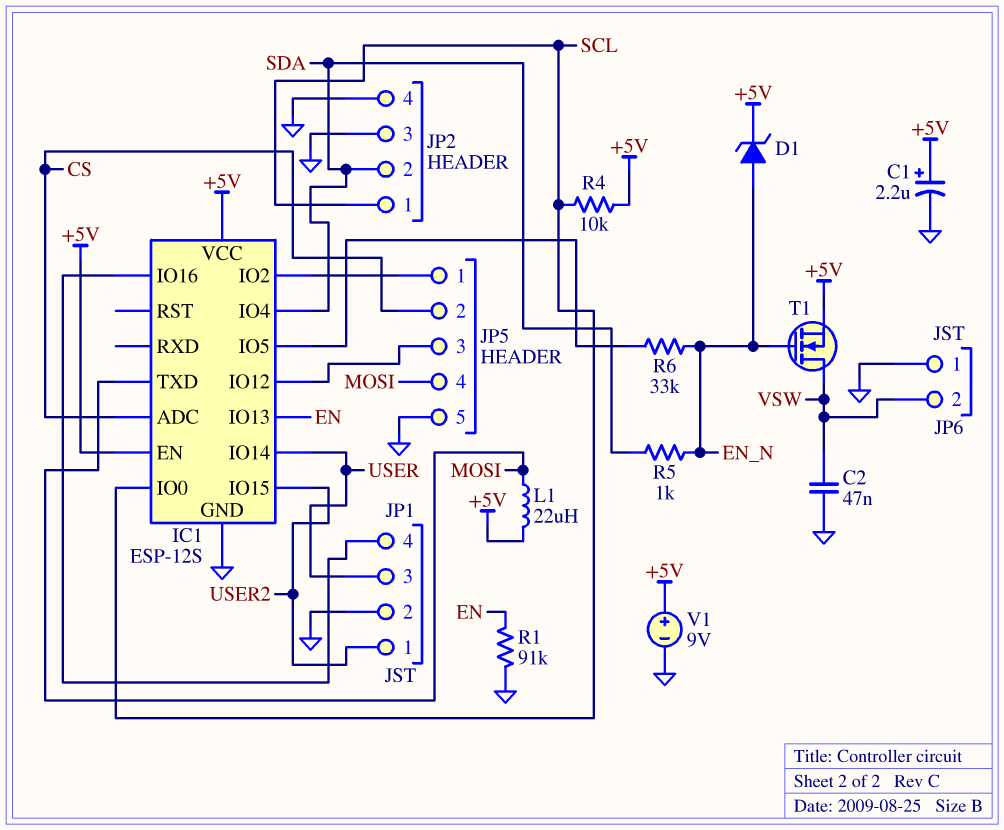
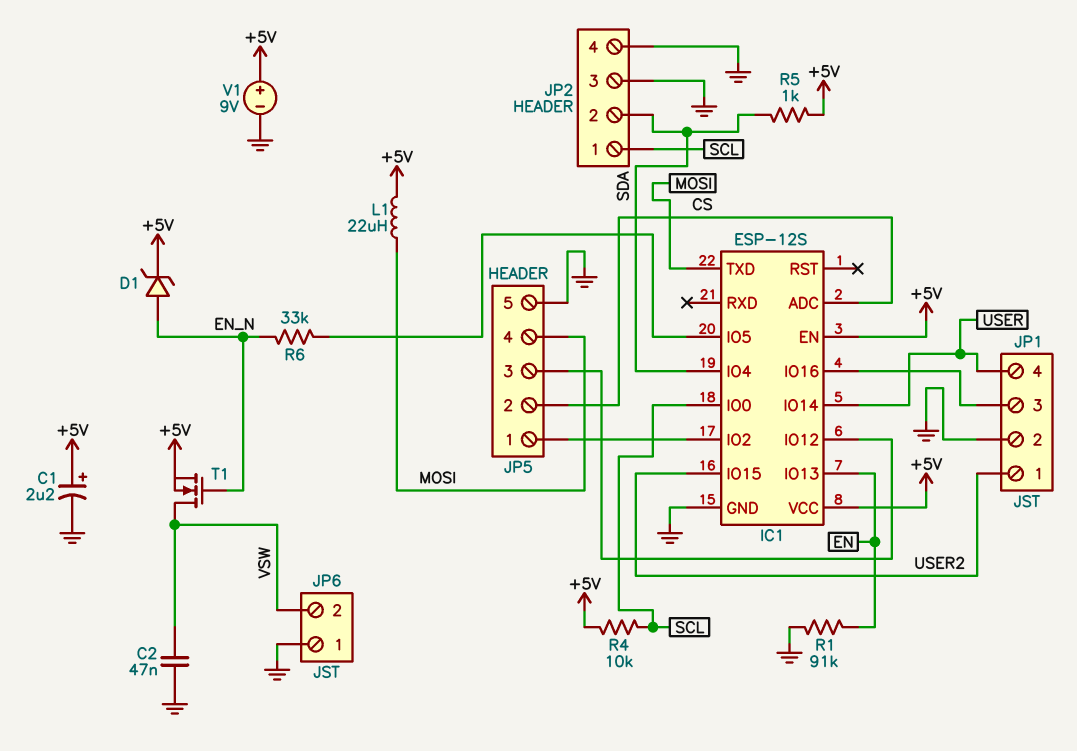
JP1 pin 3: USER -> IC1/IO16
JP1 pin 4: IC1/IO16 -> USER
R5: 1k (EN_N, SDA) -> 1k (+5V, SDA)

